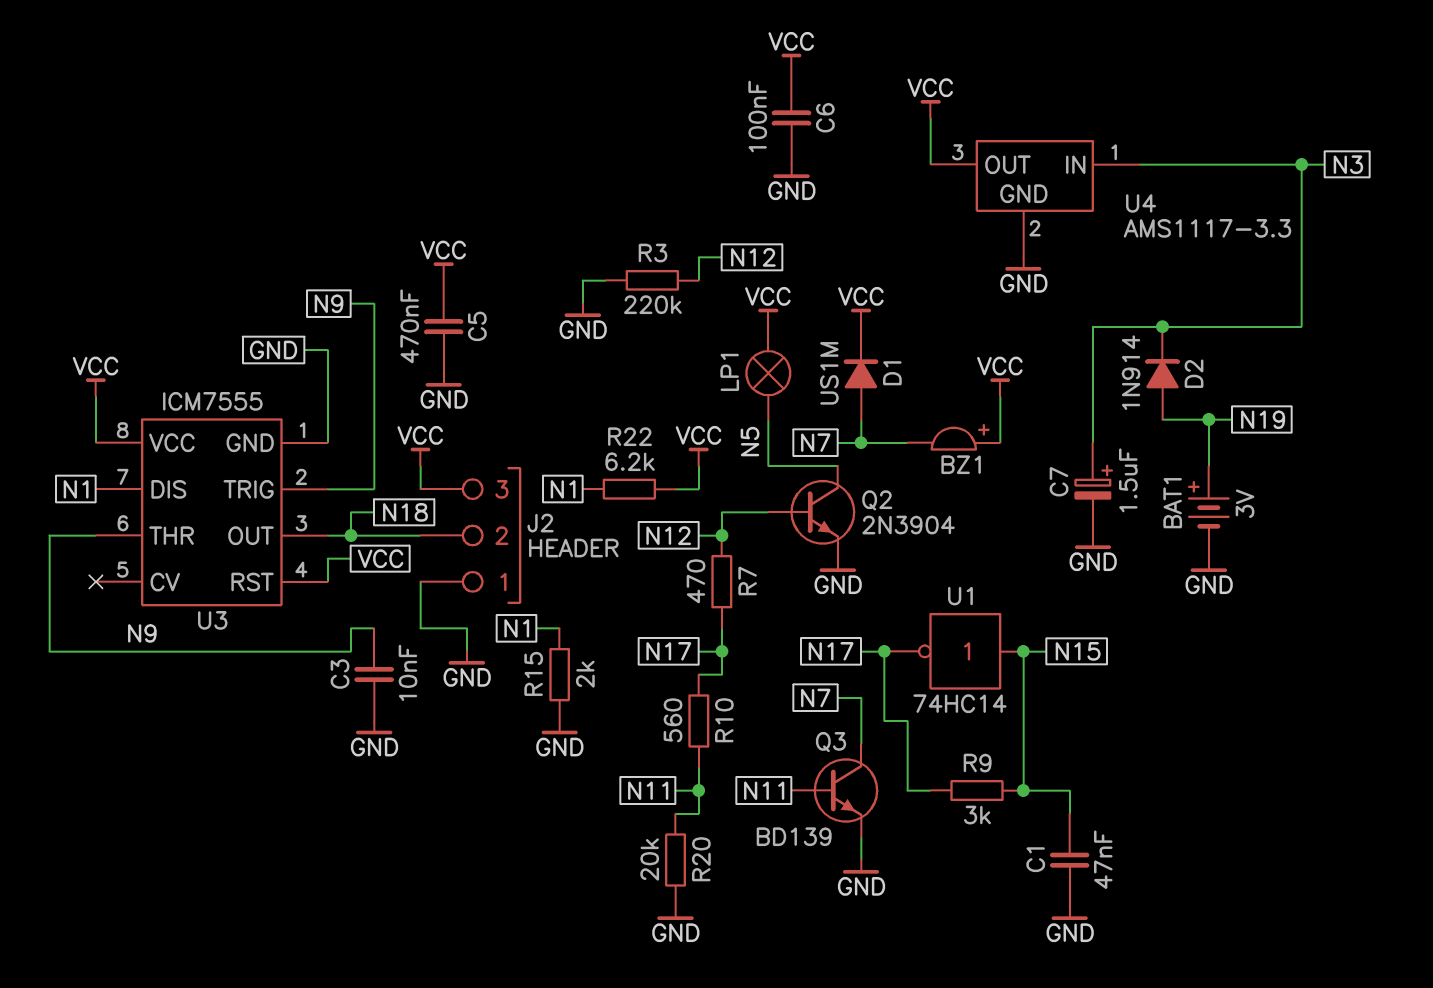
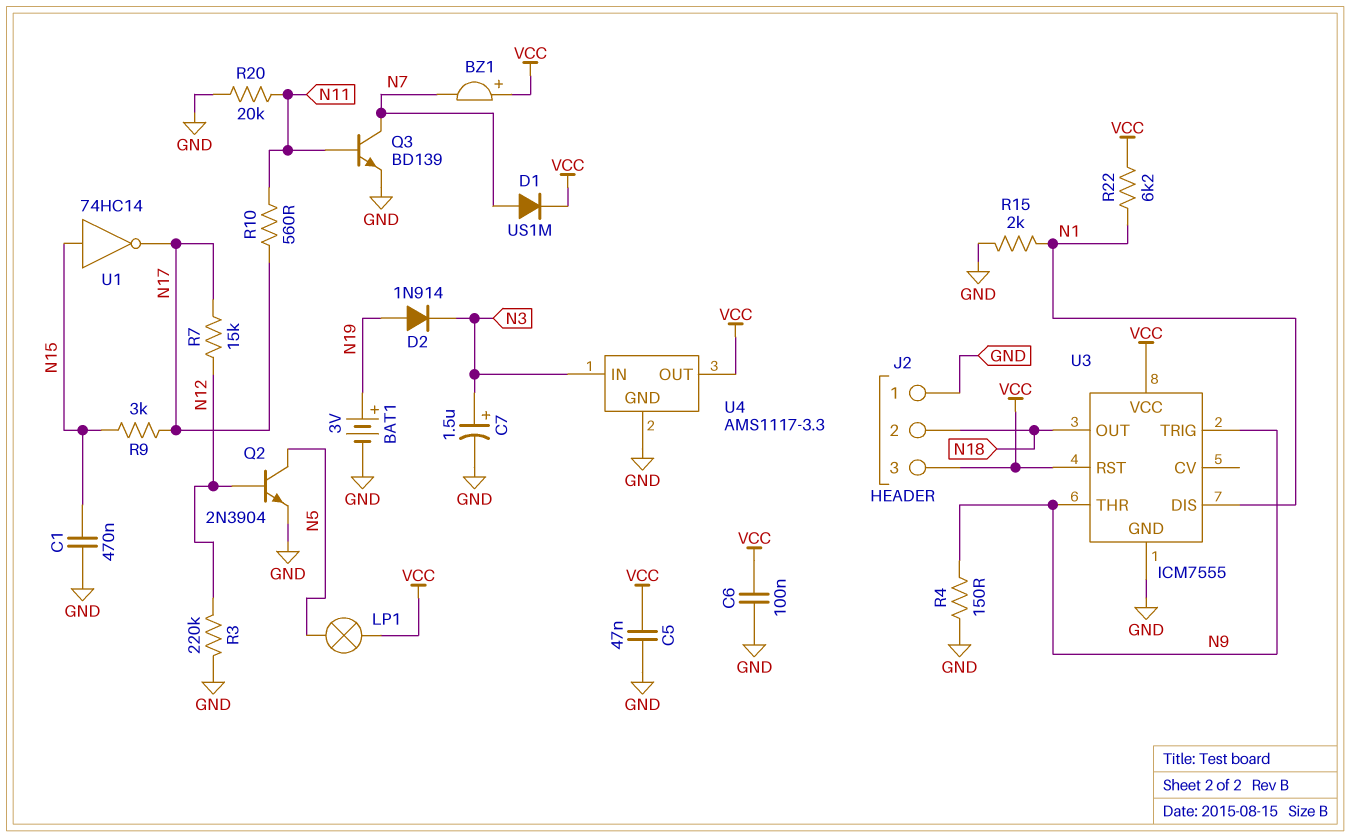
C1: 47nF (GND, N15) -> 470nF (GND, N15)
C3: 10nF (GND, N9) -> none
C5: 470nF (GND, VCC) -> 47nF (GND, VCC)
R4: none -> 150 (GND, N9)
R7: 470 (N12, N17) -> 15k (N12, N17)

